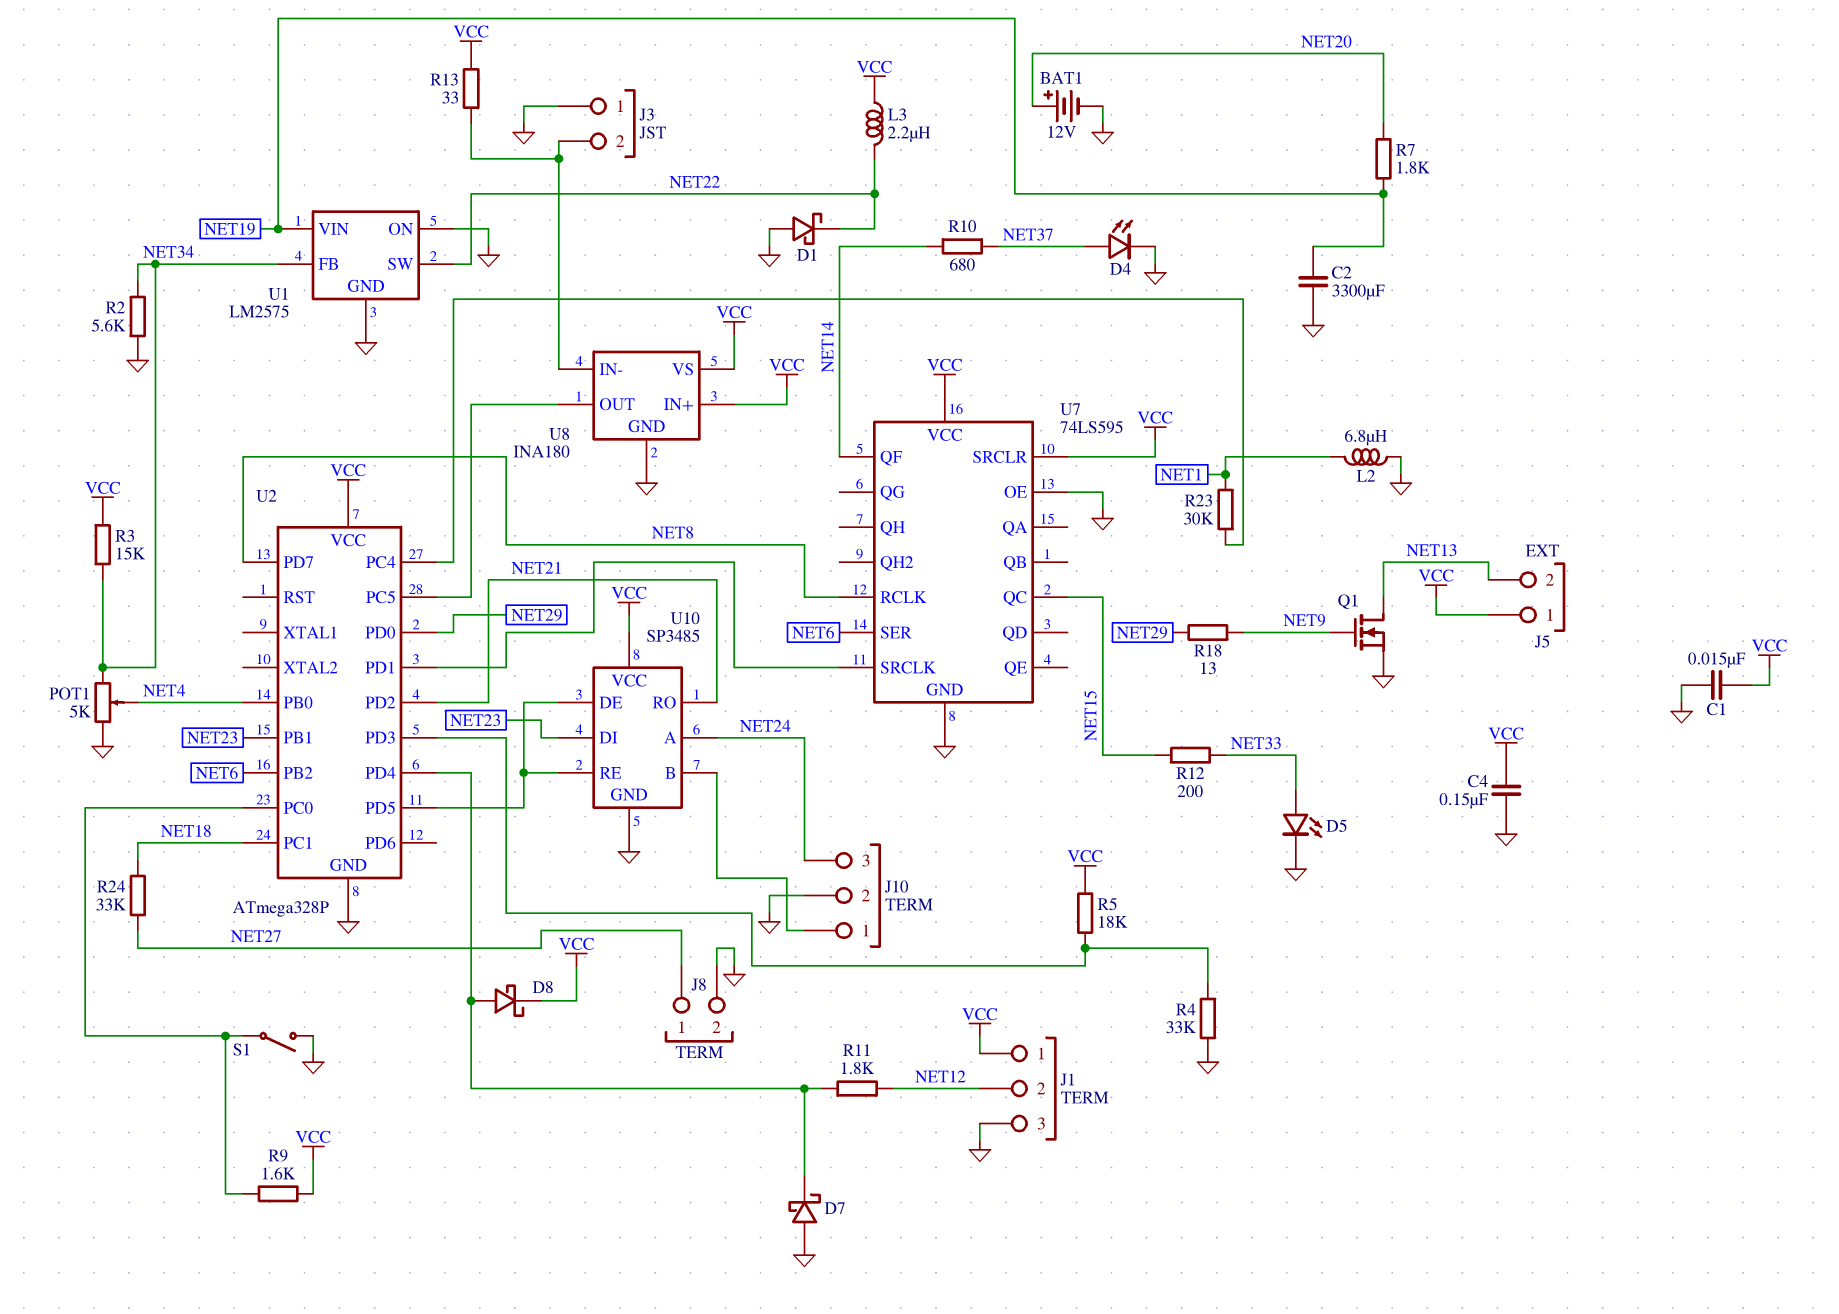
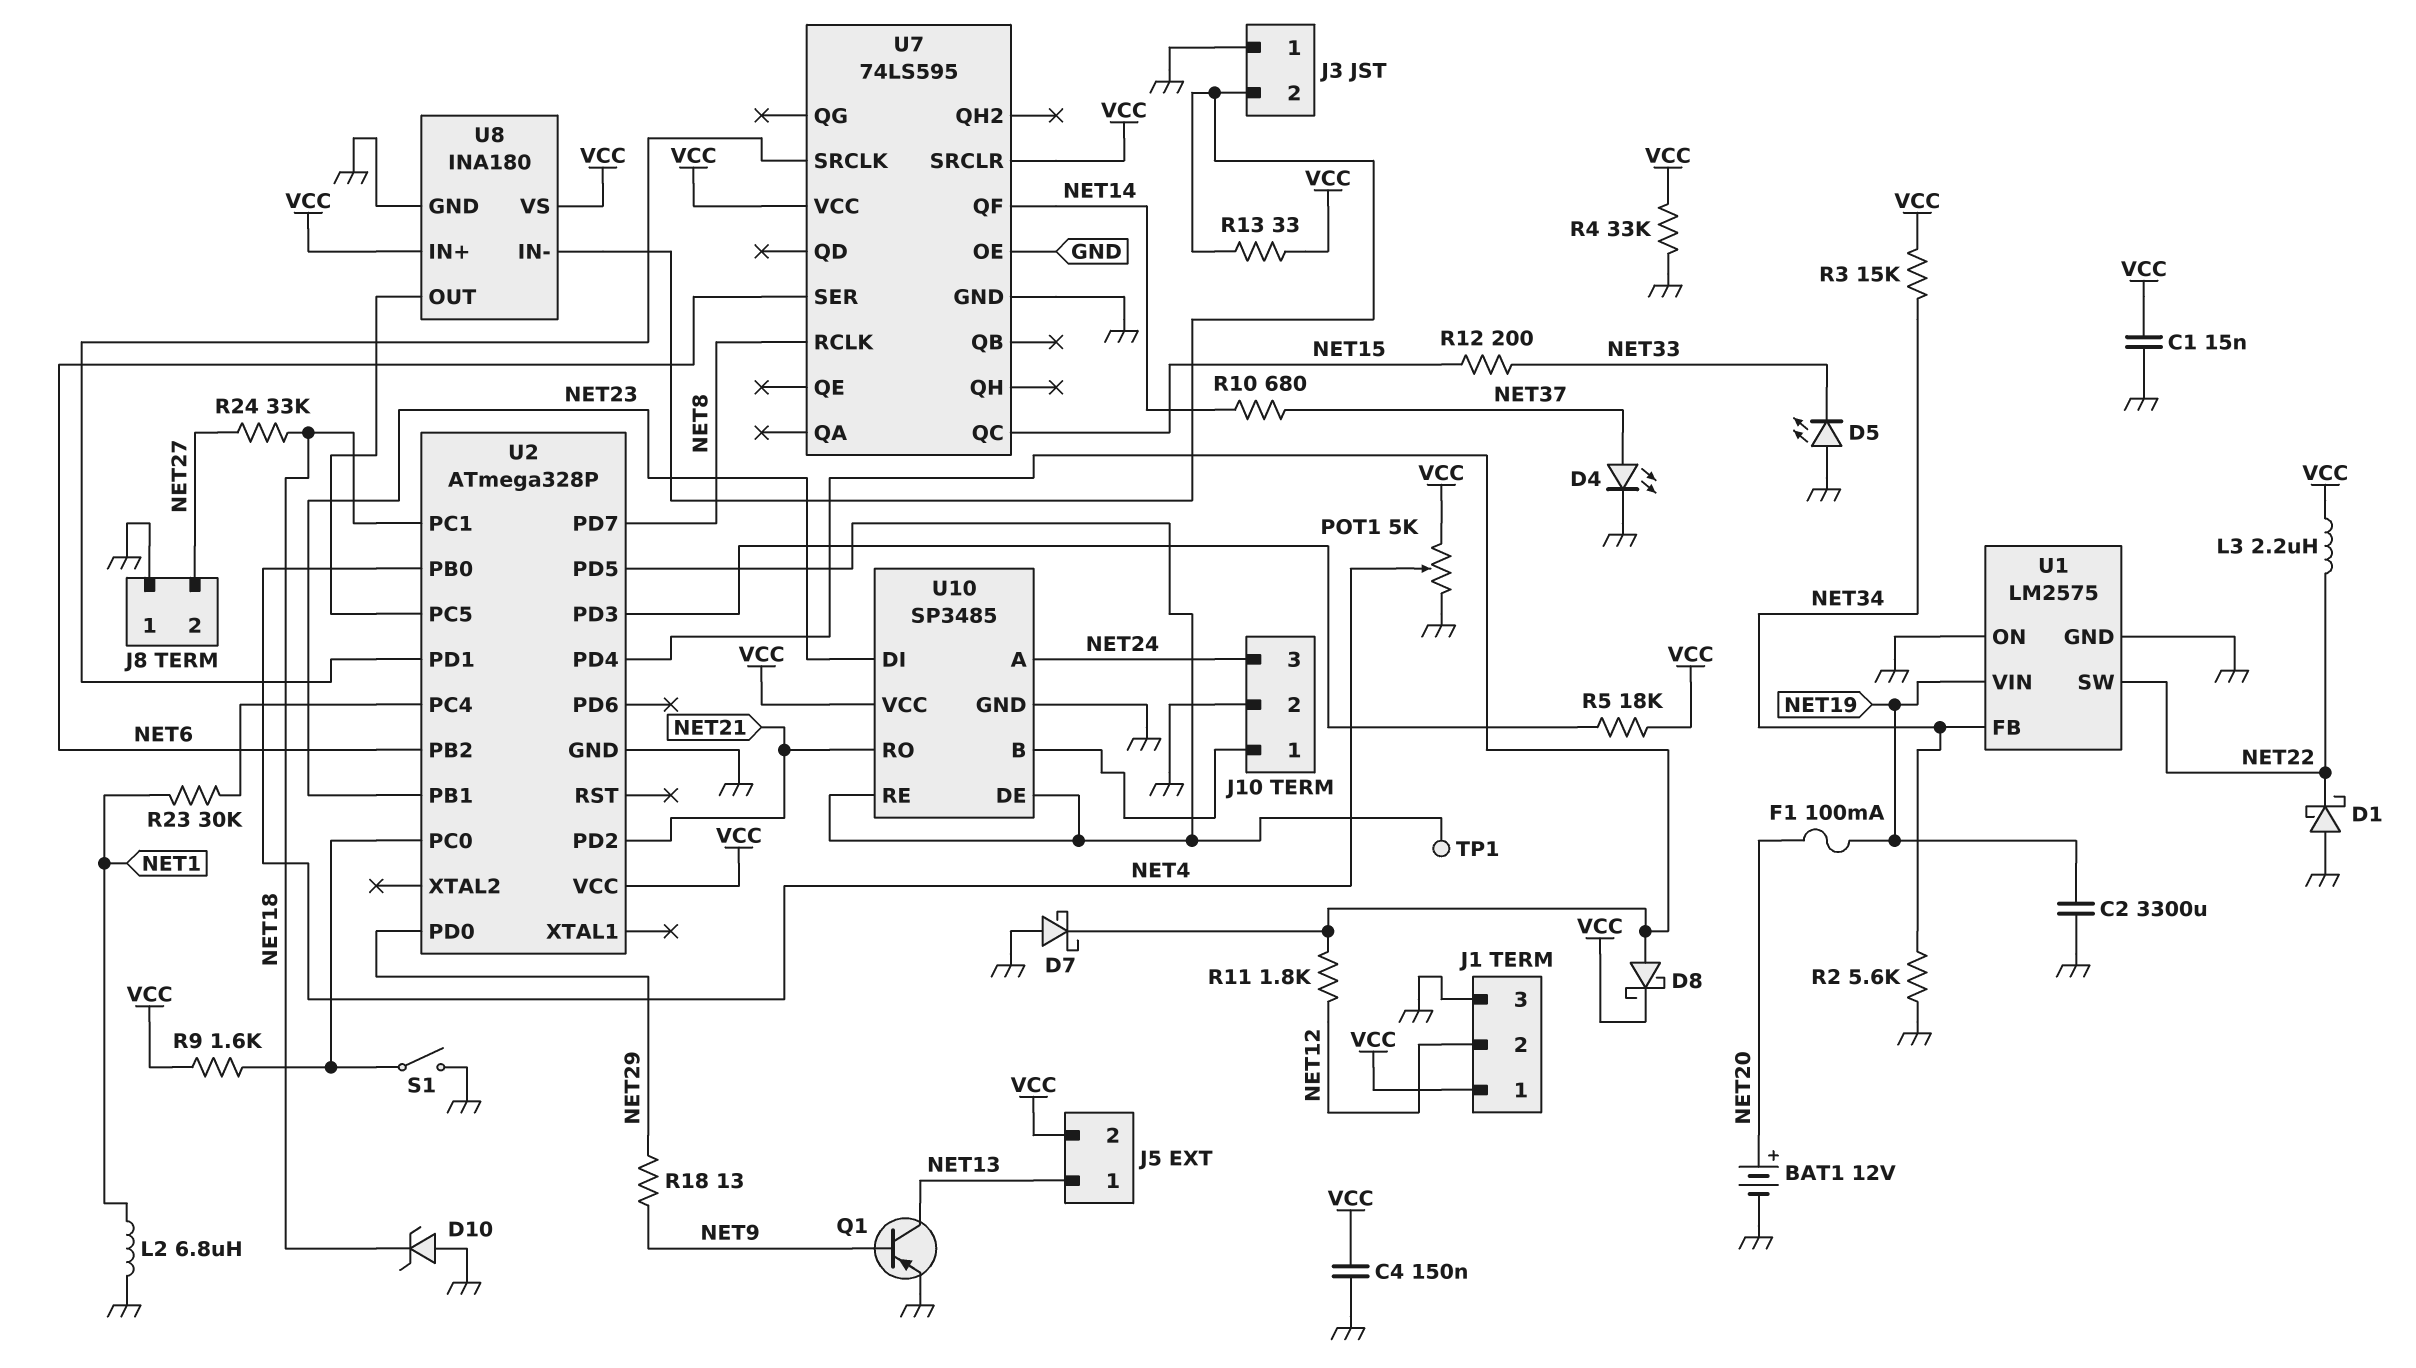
D5: LED (A NET33, K GND) -> LED (A GND, K NET33)
D10: none -> zener (A GND, K NET18)
F1: none -> 100mA (NET19, NET20)
J5 pin 1: VCC -> NET13
J5 pin 2: NET13 -> VCC
J8 pin 1: NET27 -> GND
J8 pin 2: GND -> NET27
POT1: 5k (GND, NET34, wiper NET4) -> 5k (GND, VCC, wiper NET4)
Q1: NMOS (G NET9, D NET13, S GND) -> PNP (B NET9, C NET13, E GND)
R4: 33k (GND, U2/PD3) -> 33k (GND, VCC)
R7: 1.8k (NET19, NET20) -> none
TP1: none -> test point (U2/PD5)

